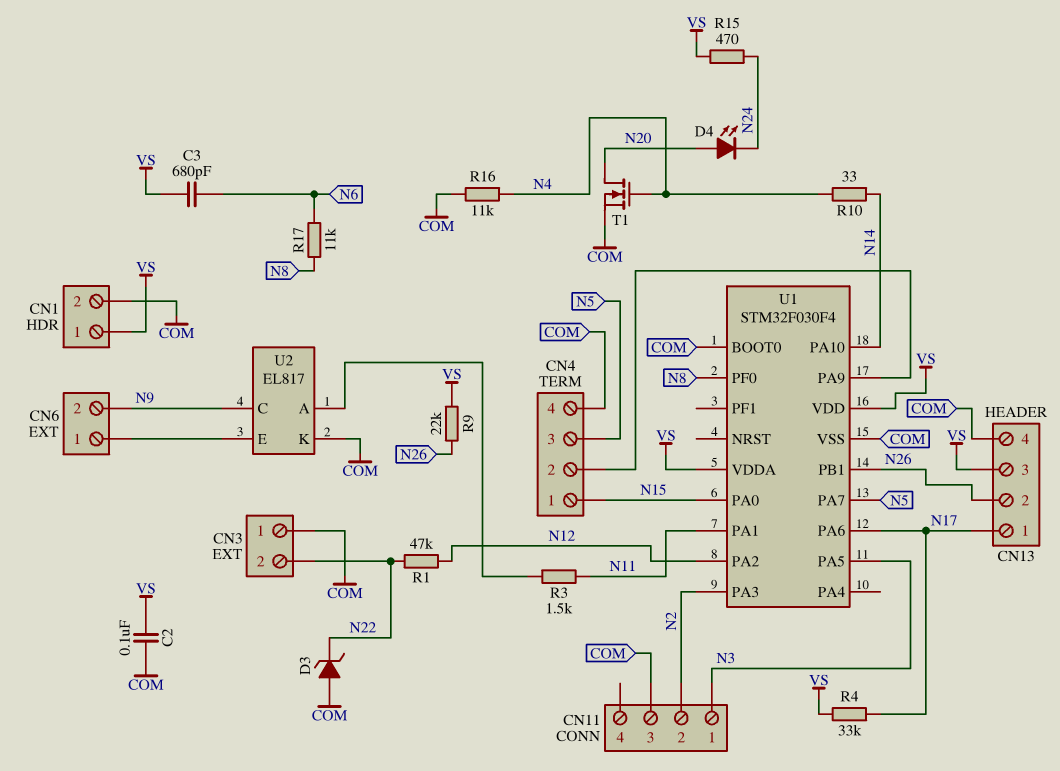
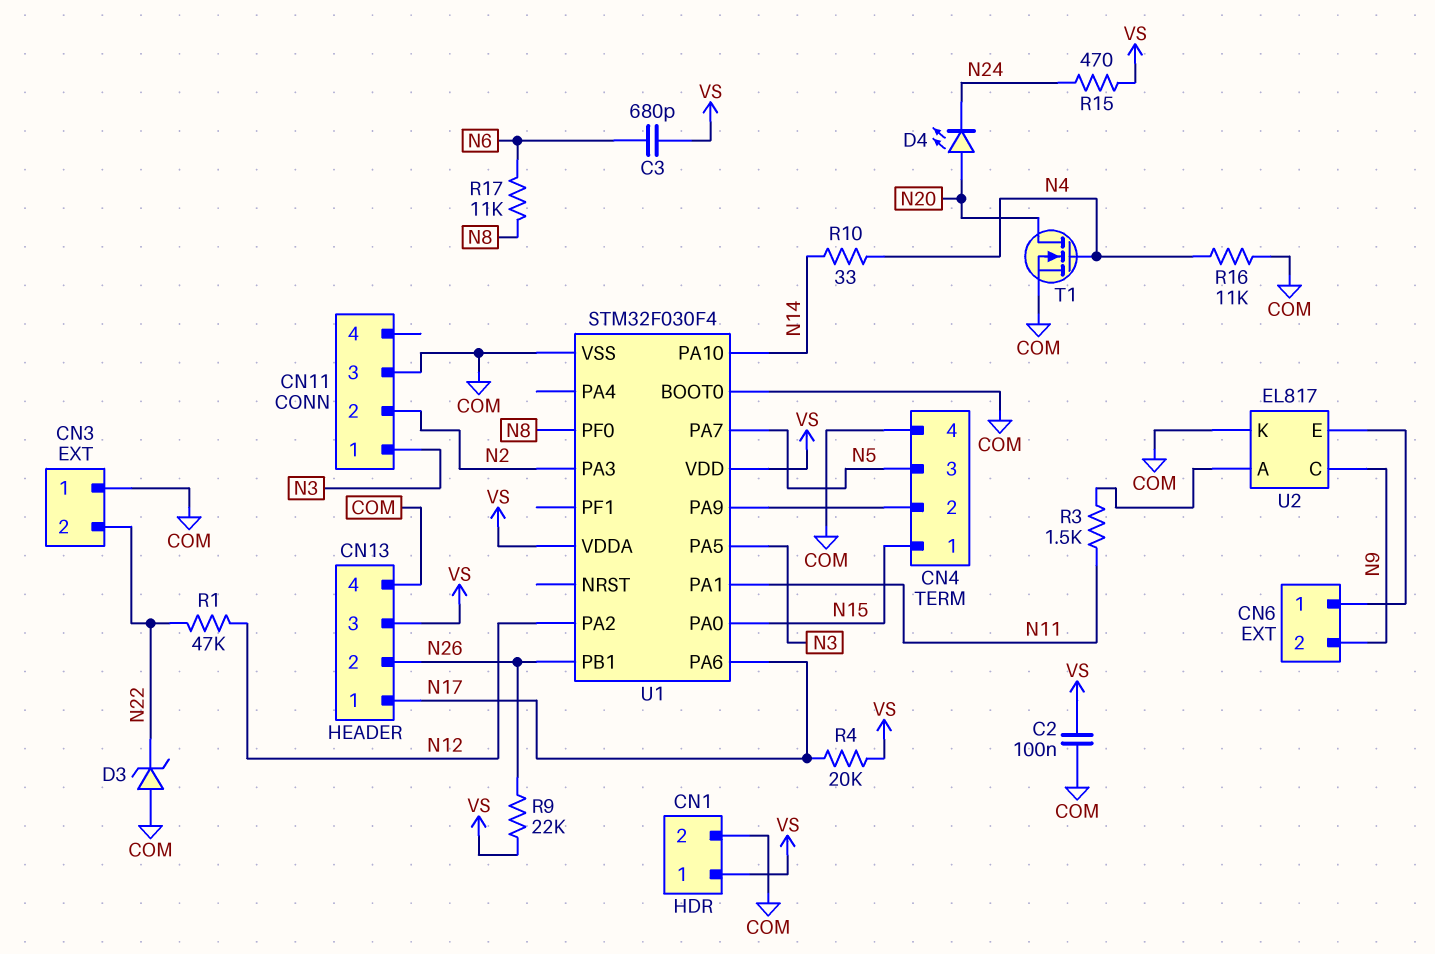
R4: 33k (N17, VS) -> 20k (N17, VS)

